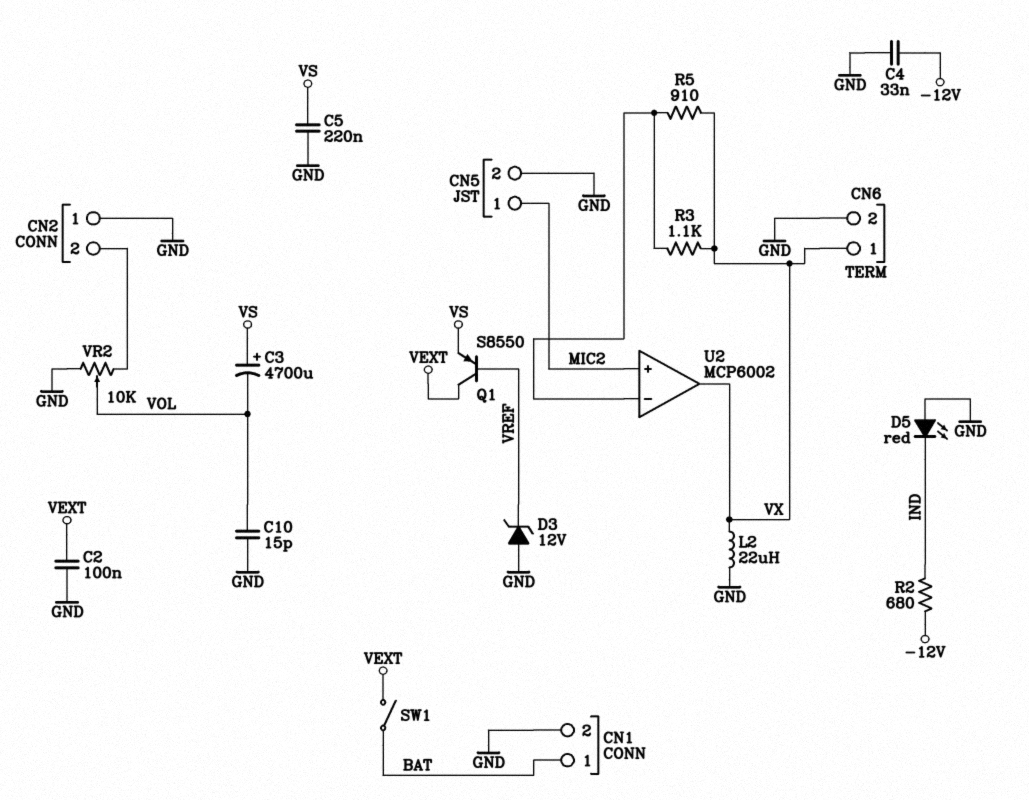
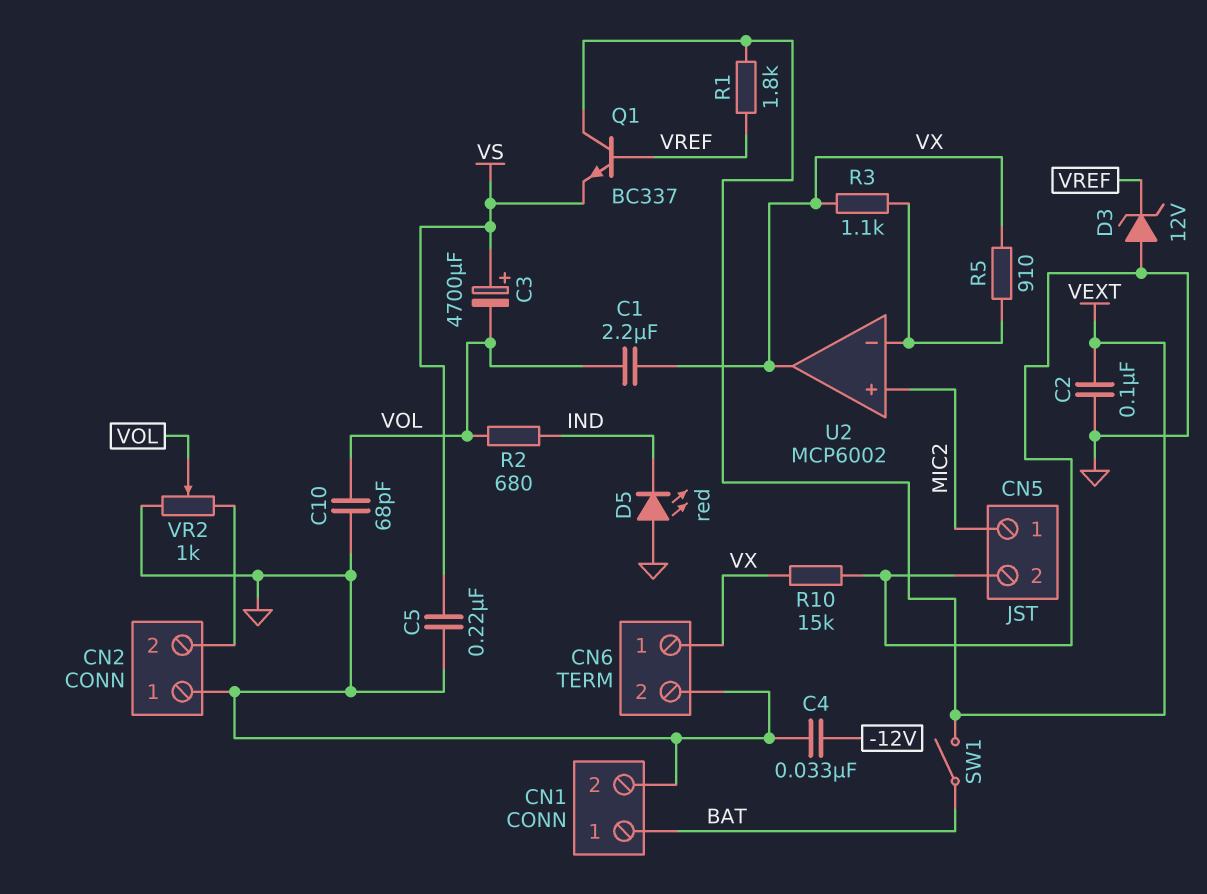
C1: none -> 2.2uF (VOL, VX)
C10: 15pF (GND, VOL) -> 68pF (GND, VOL)
L2: 22uH (GND, VX) -> none
Q1: PNP S8550 (B VREF, C VEXT, E VS) -> NPN BC337 (B VREF, C VEXT, E VS)
R1: none -> 1.8k (VEXT, VREF)
R2: 680 (-12V, IND) -> 680 (IND, VOL)
R10: none -> 15k (GND, VX)
VR2: 10k (CN2/2, GND, wiper VOL) -> 1k (CN2/2, GND, wiper VOL)

